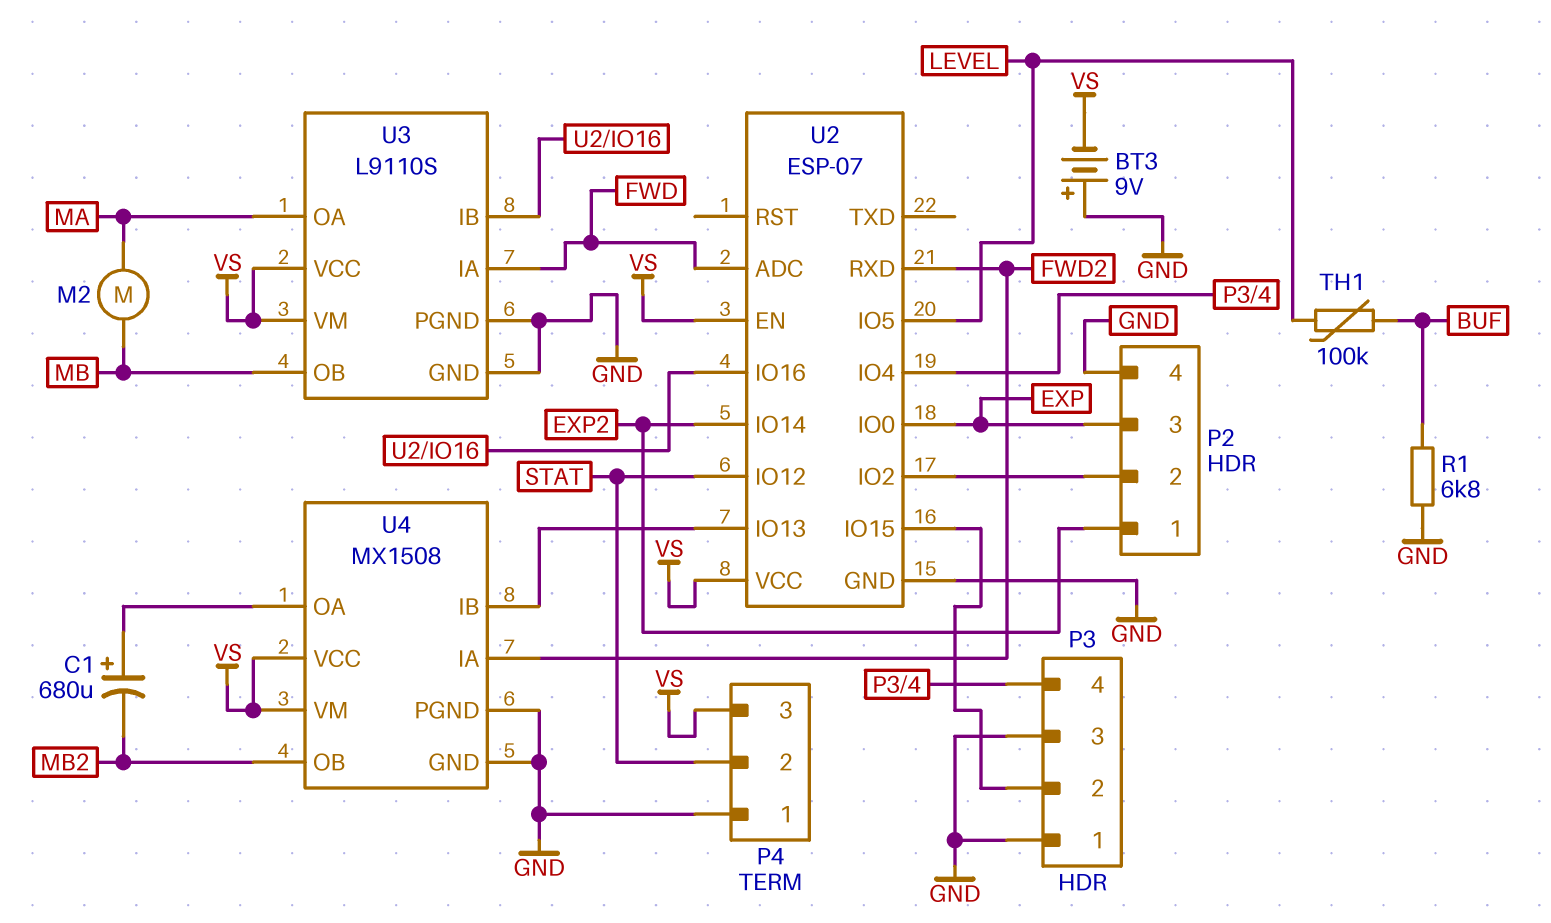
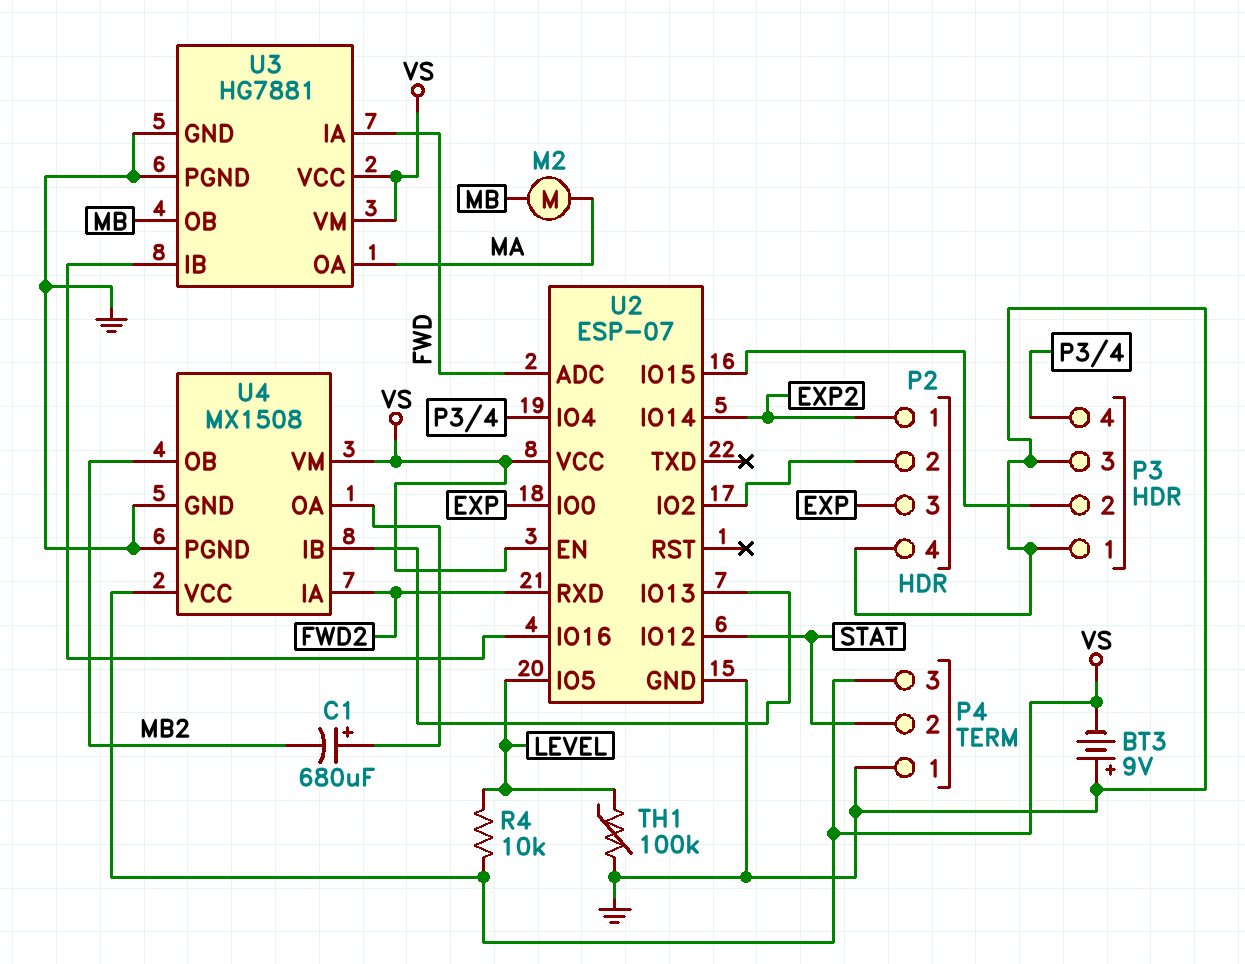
R1: 6.8k (BUF, GND) -> none
R4: none -> 10k (LEVEL, VS)
TH1: 100k (BUF, LEVEL) -> 100k (GND, LEVEL)
U3: L9110S -> HG7881

